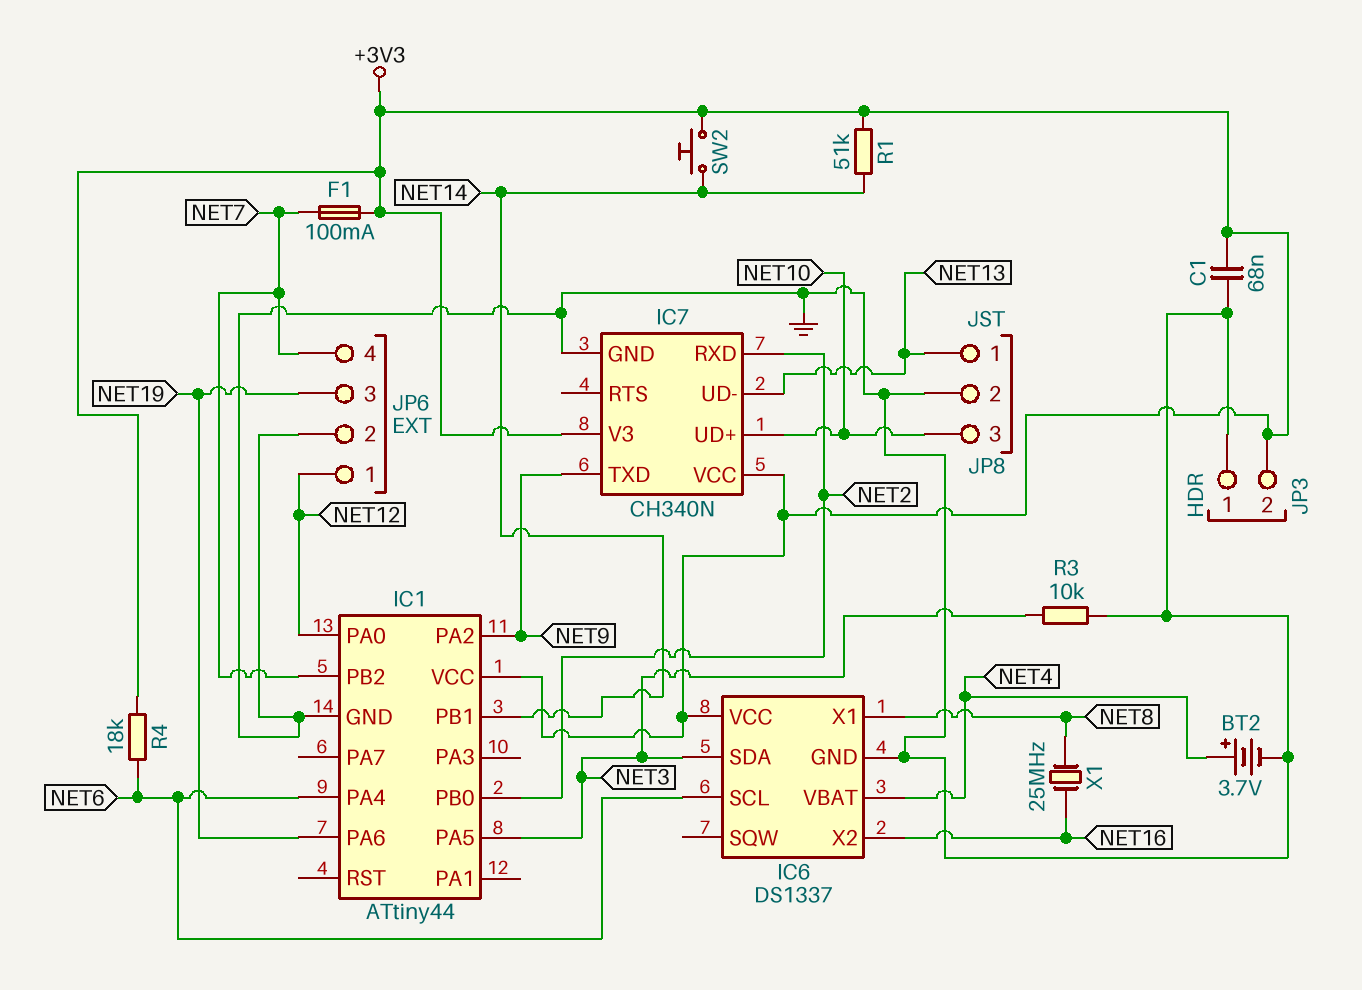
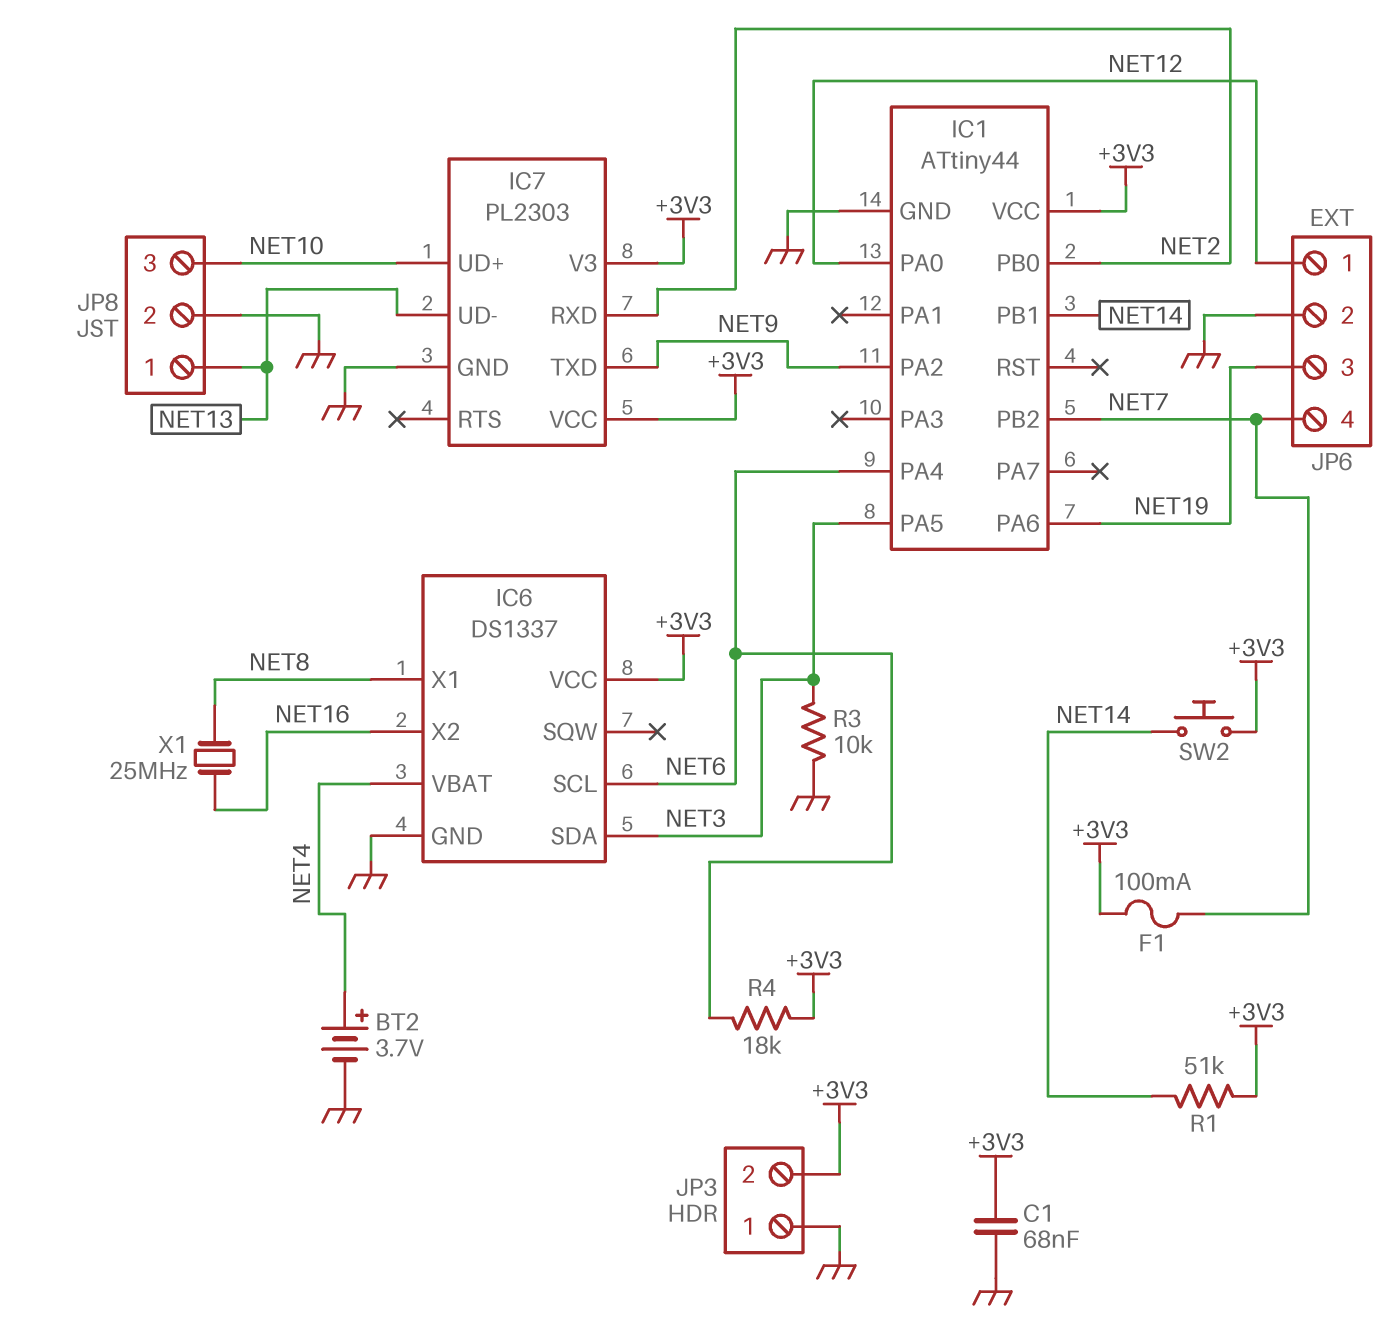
IC7: CH340N -> PL2303

